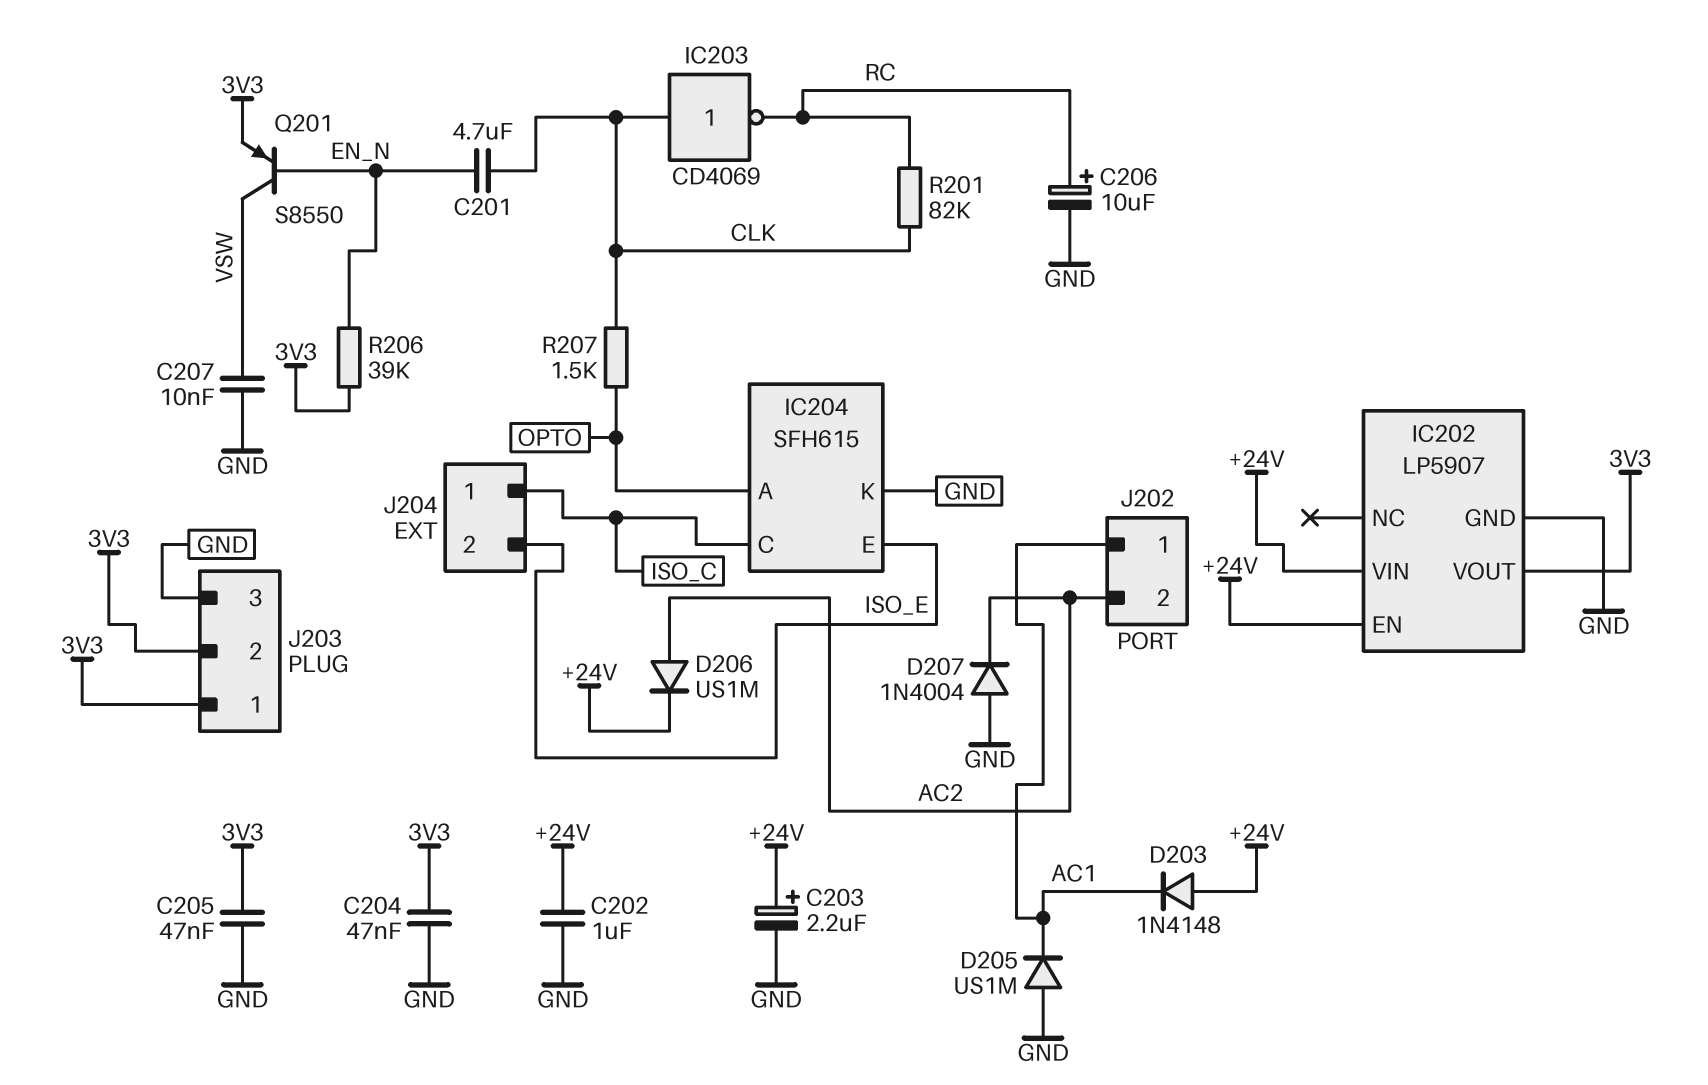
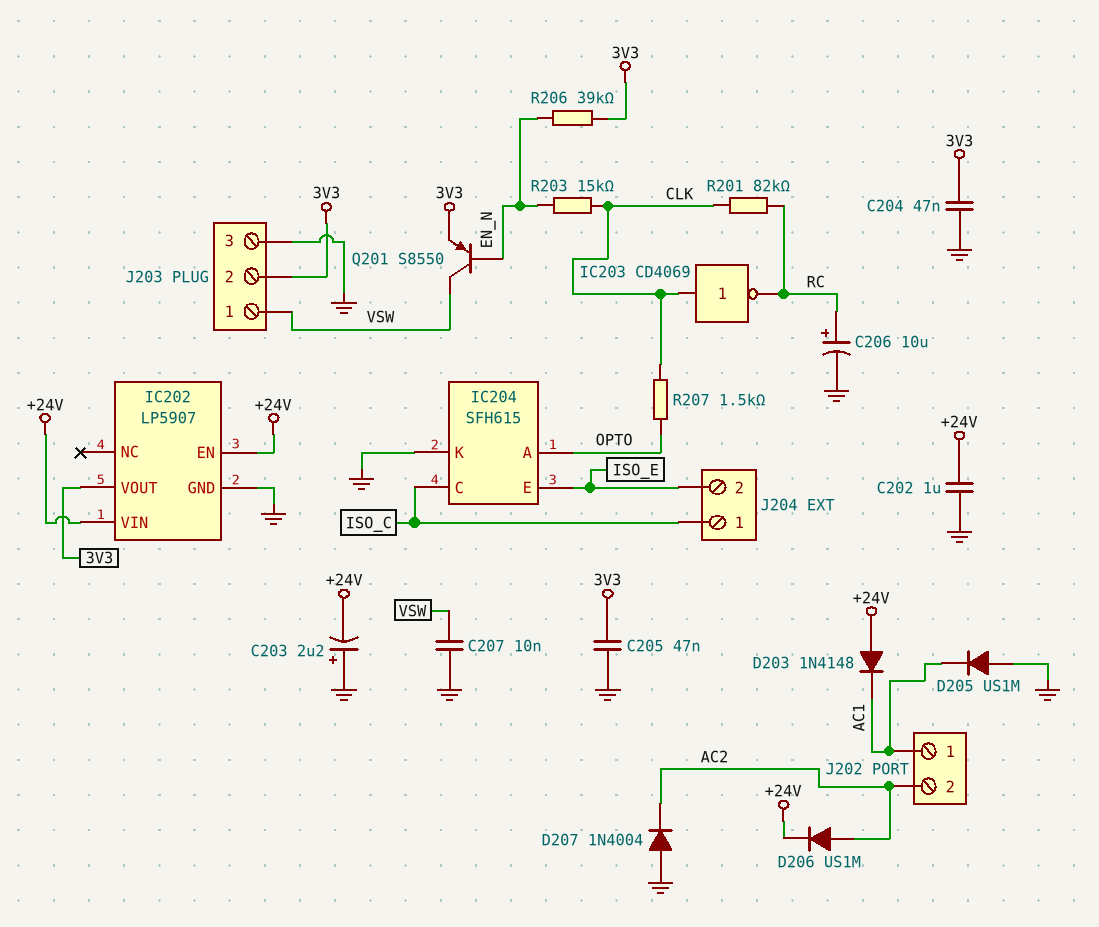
C201: 4.7uF (CLK, EN_N) -> none
C203: 2.2uF (plus +24V, minus GND) -> 2.2uF (plus GND, minus +24V)
J203 pin 1: 3V3 -> VSW
R203: none -> 15k (CLK, EN_N)

